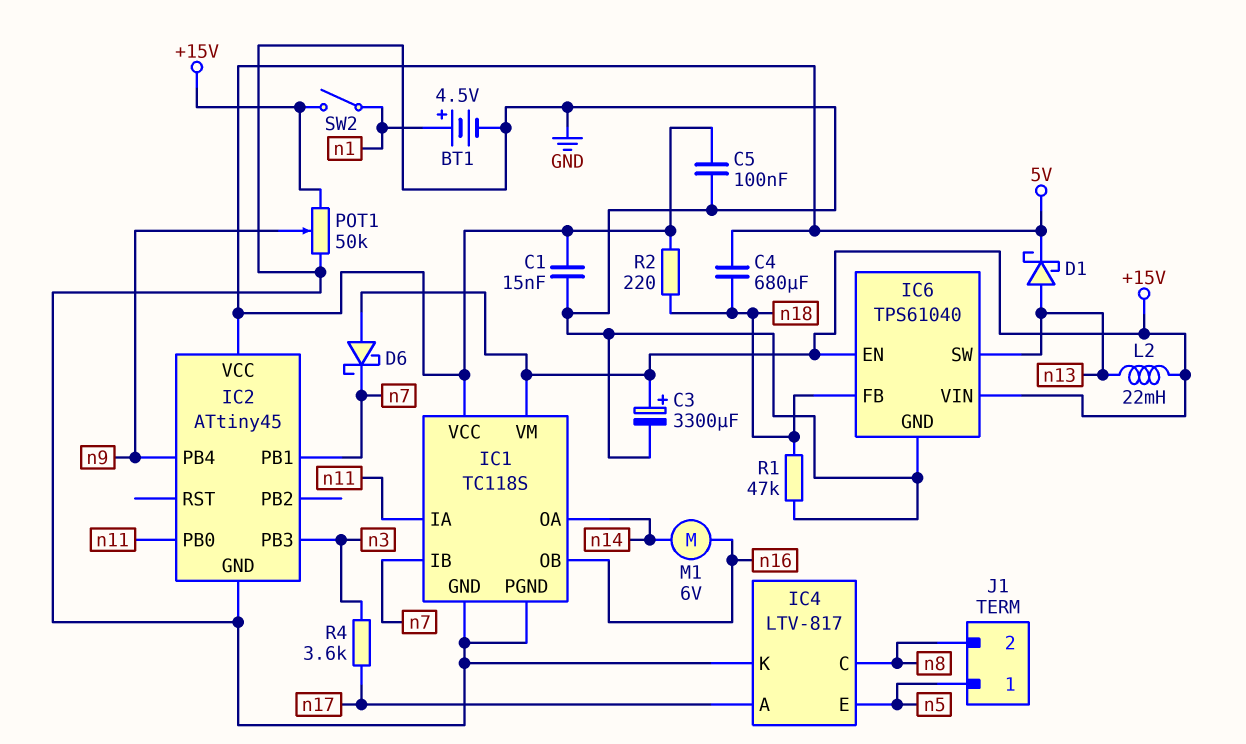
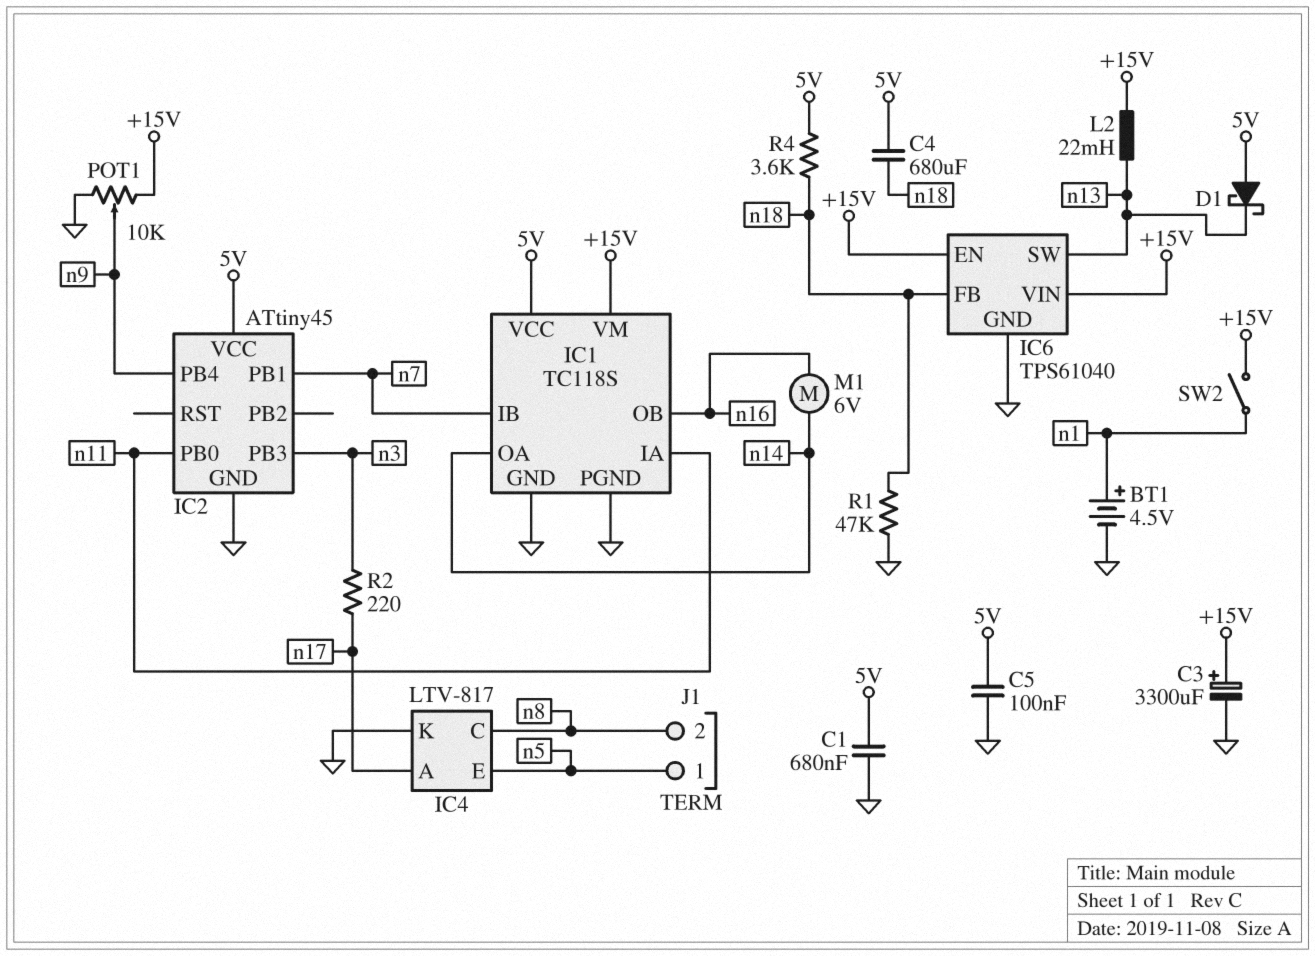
C1: 15nF (5V, GND) -> 680nF (5V, GND)
D1: schottky (A n13, K 5V) -> schottky (A 5V, K n13)
D6: schottky (A +15V, K n7) -> none
POT1: 50k (+15V, GND, wiper n9) -> 10k (+15V, GND, wiper n9)
R2: 220 (5V, n18) -> 220 (n3, n17)
R4: 3.6k (n3, n17) -> 3.6k (5V, n18)

